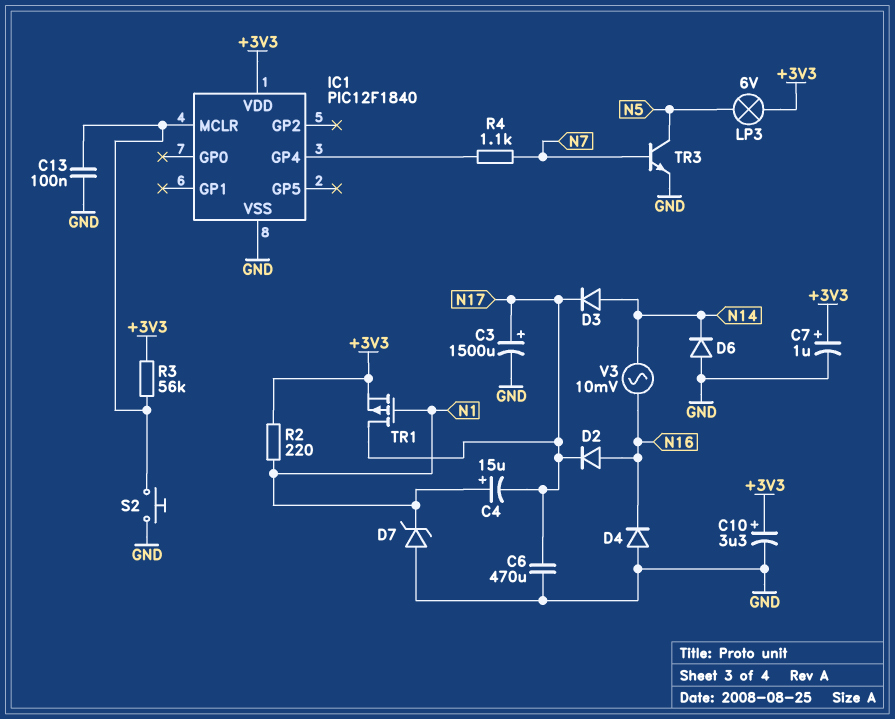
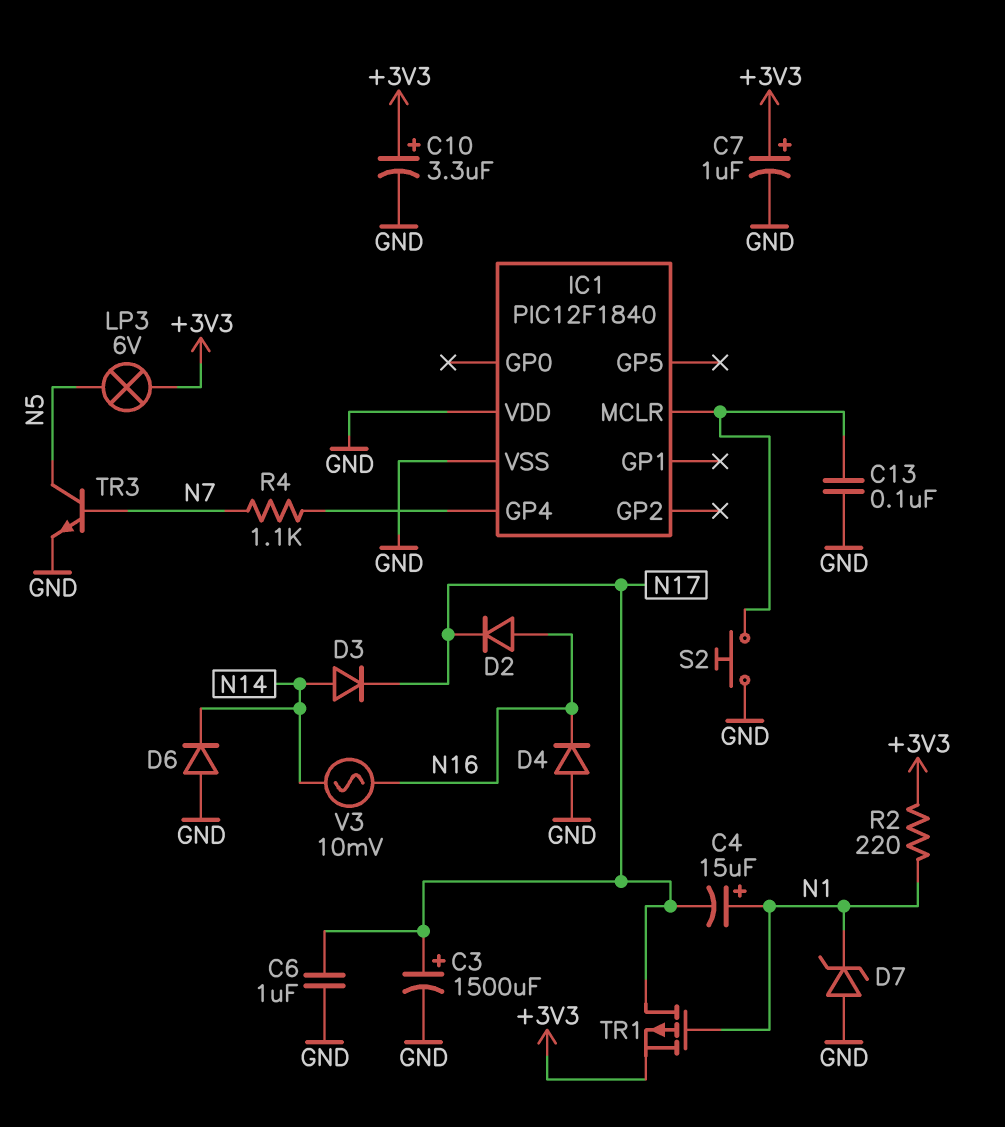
C6: 470uF (GND, N17) -> 1uF (GND, N17)
IC1 pin VDD: +3V3 -> GND
R3: 56k (+3V3, IC1/MCLR) -> none

